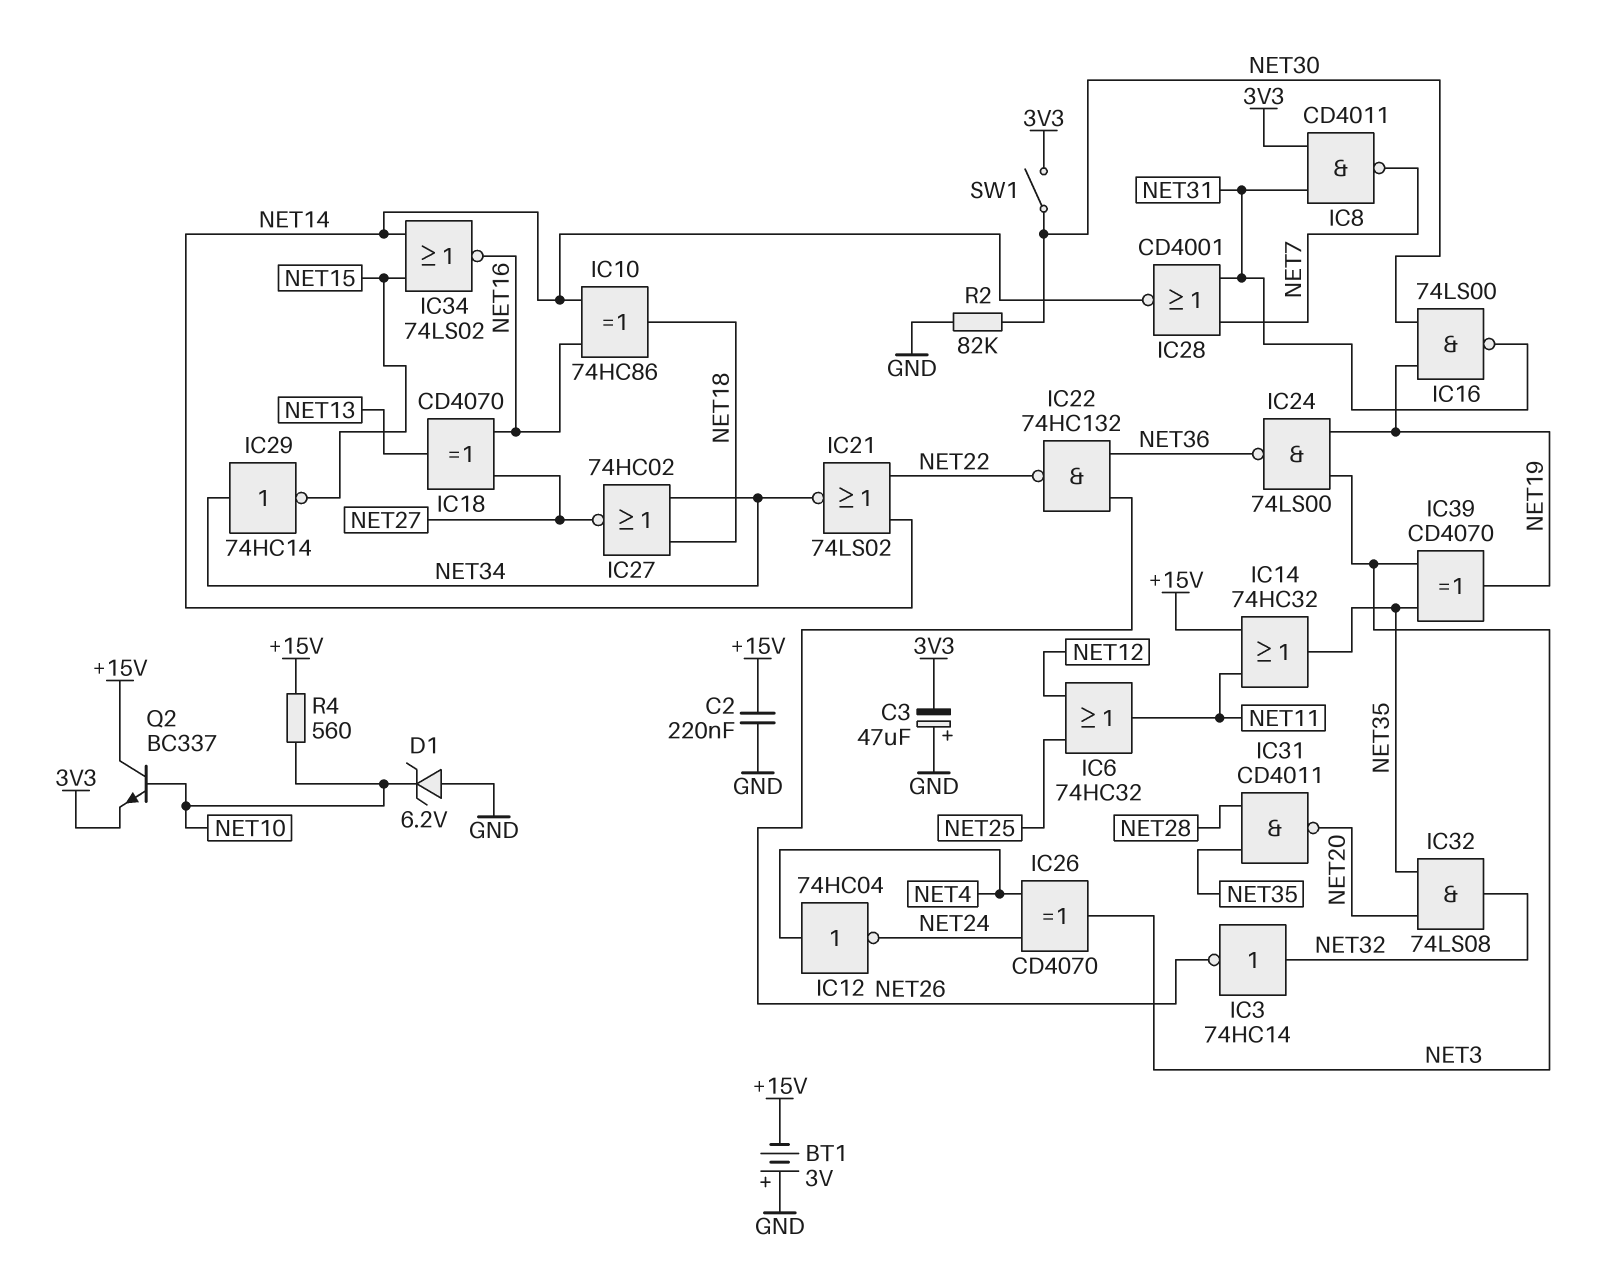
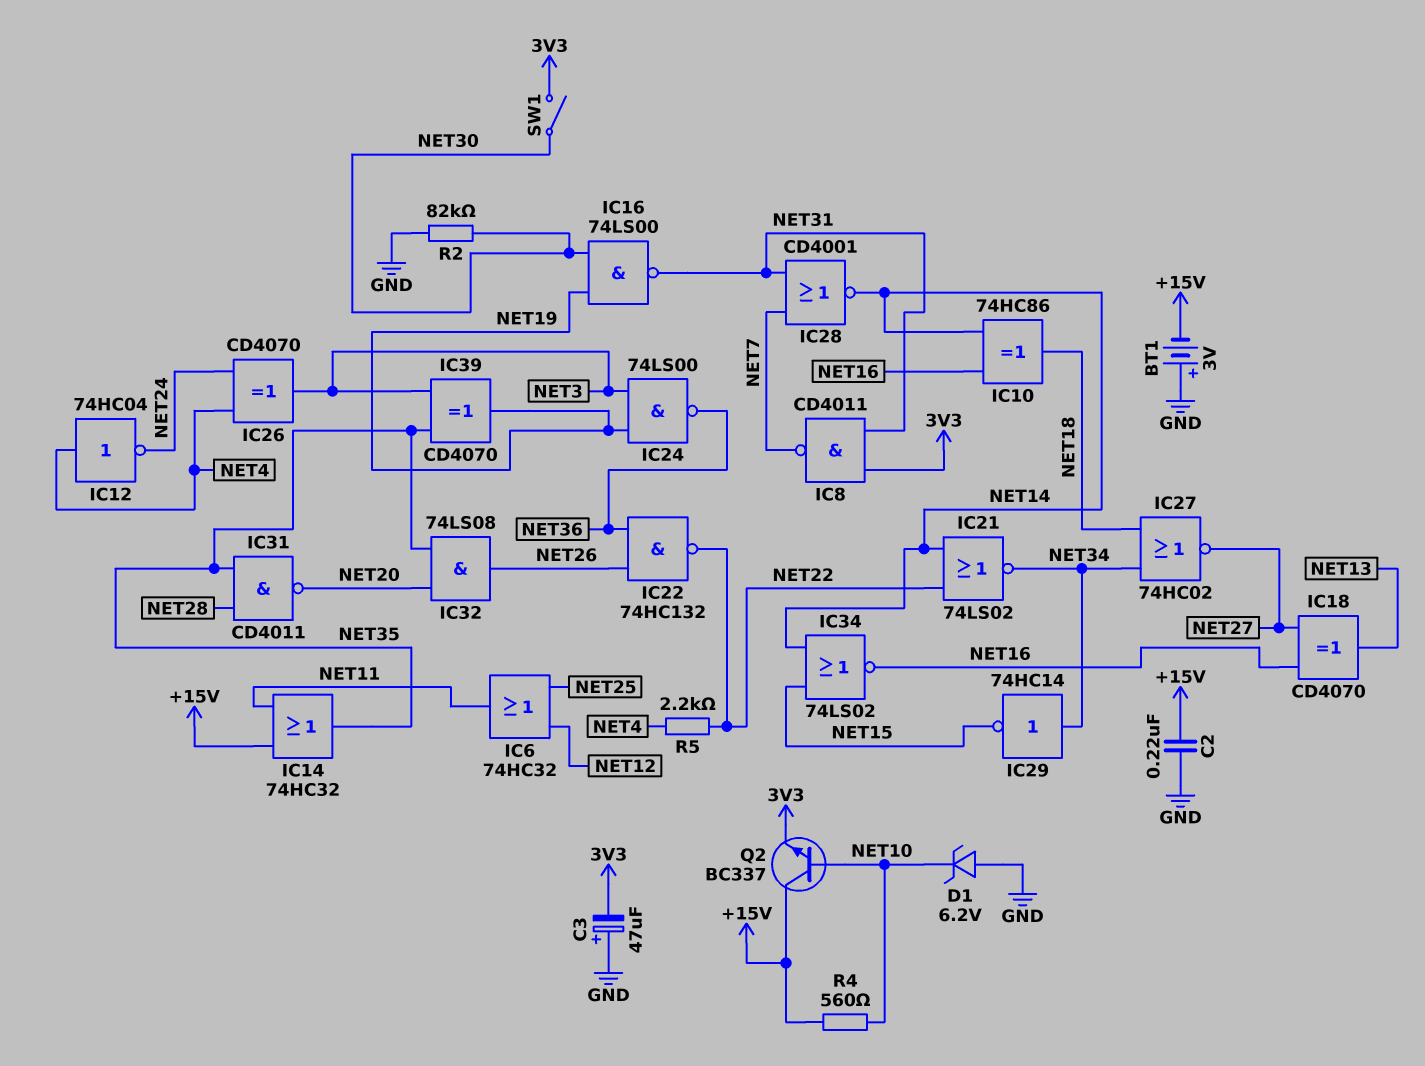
IC3: NOT 74HC14 (in NET32, out NET26) -> none
IC32: AND 74LS08 (in NET20, in NET35, out NET32) -> AND 74LS08 (in NET20, in NET35, out NET26)
R5: none -> 2.2k (NET4, NET22)

